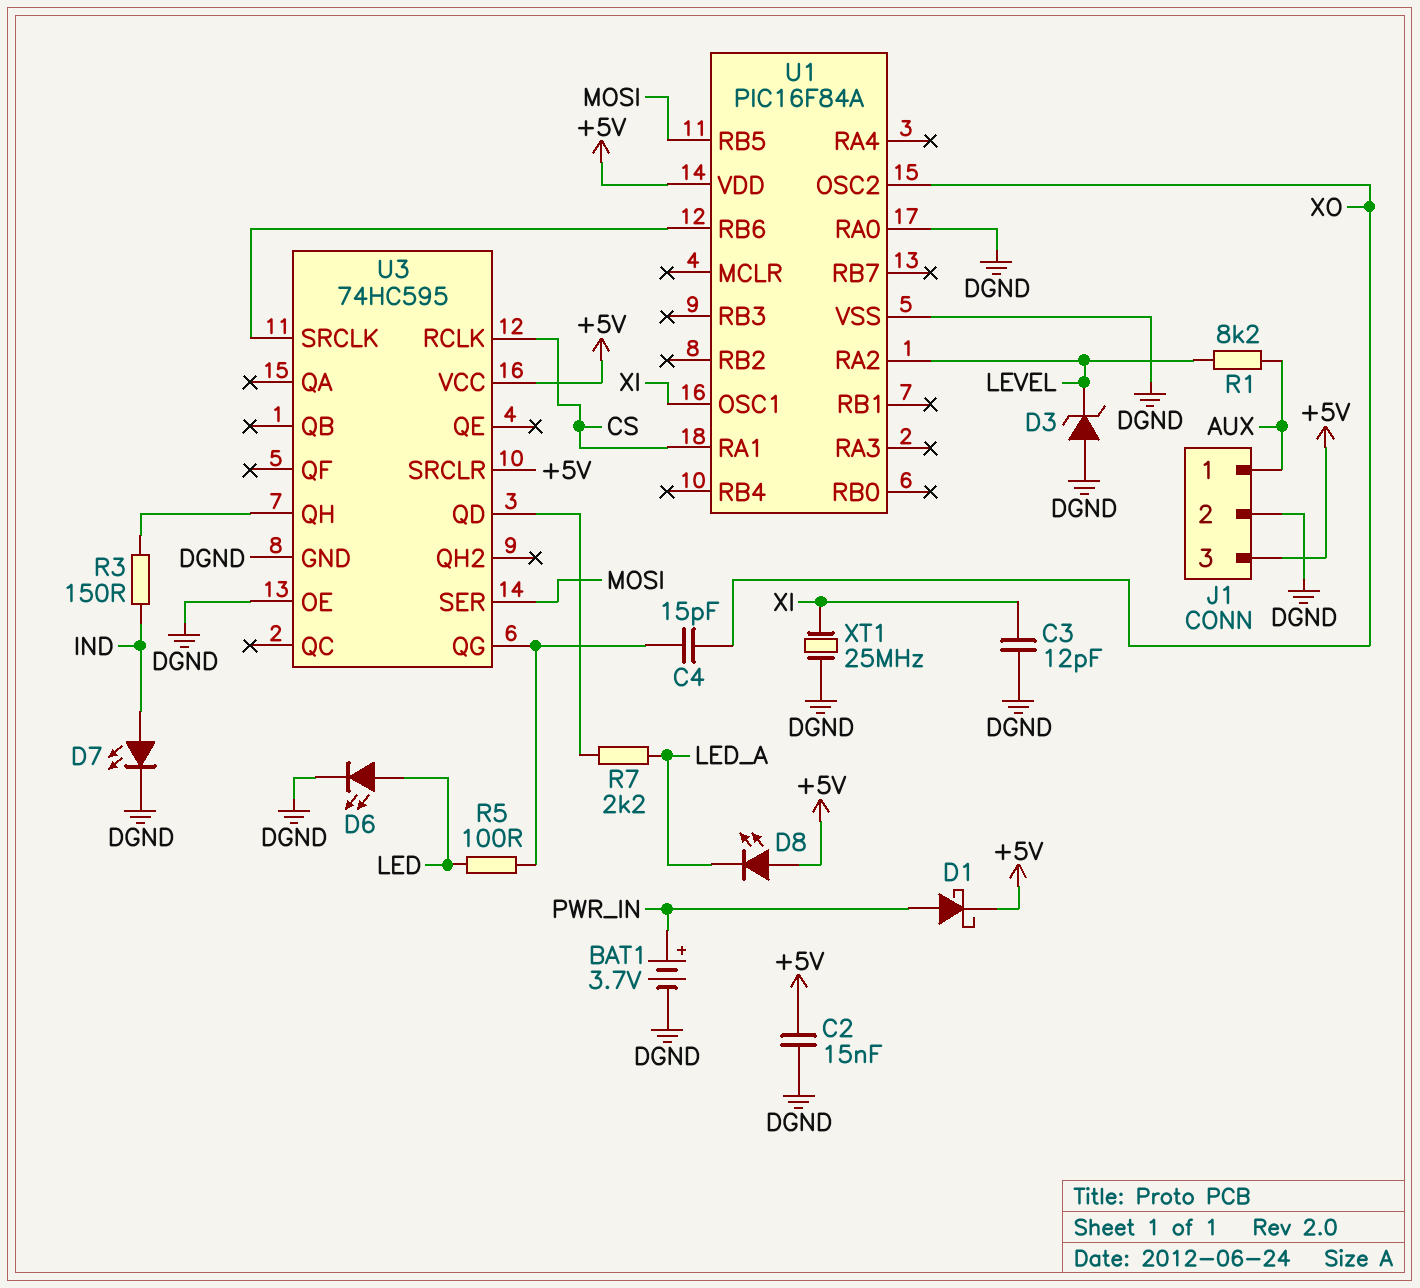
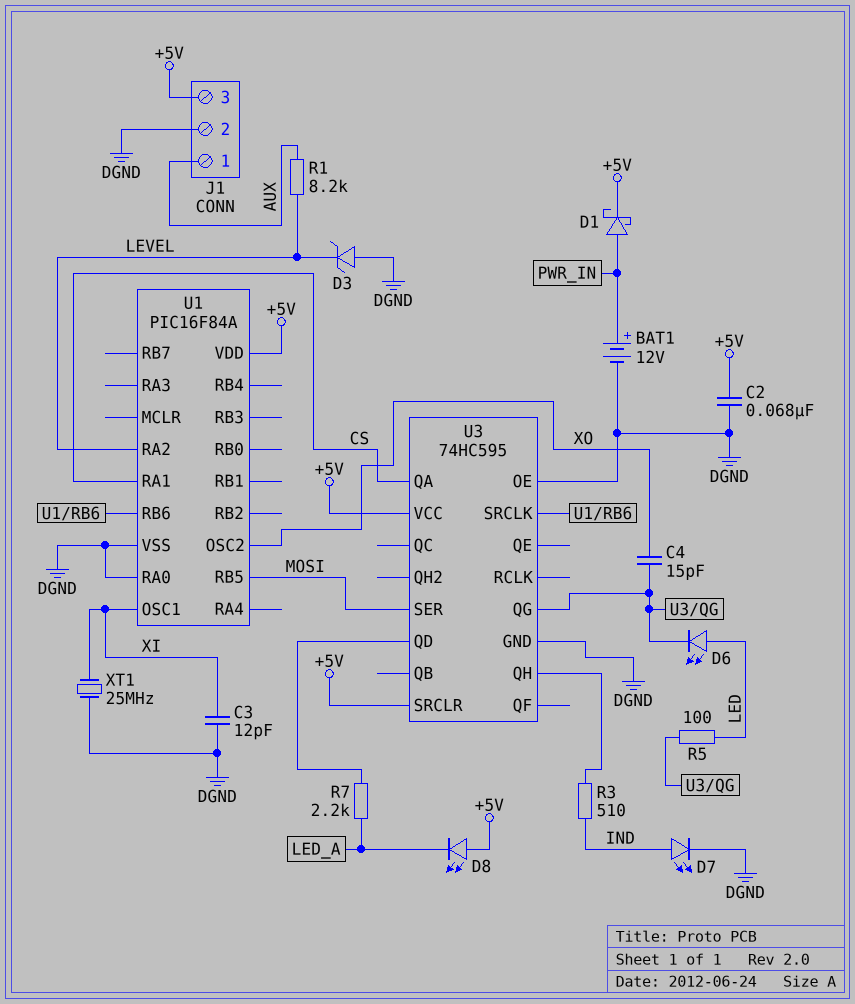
BAT1: 3.7V (plus PWR_IN, minus DGND) -> 12V (plus PWR_IN, minus DGND)
C2: 15nF (+5V, DGND) -> 68nF (+5V, DGND)
D6: LED (A LED, K DGND) -> LED (A LED, K U3/QG)
R3: 150 (IND, U3/QH) -> 510 (IND, U3/QH)
U3 pin QA: none -> CS
U3 pin RCLK: CS -> none

